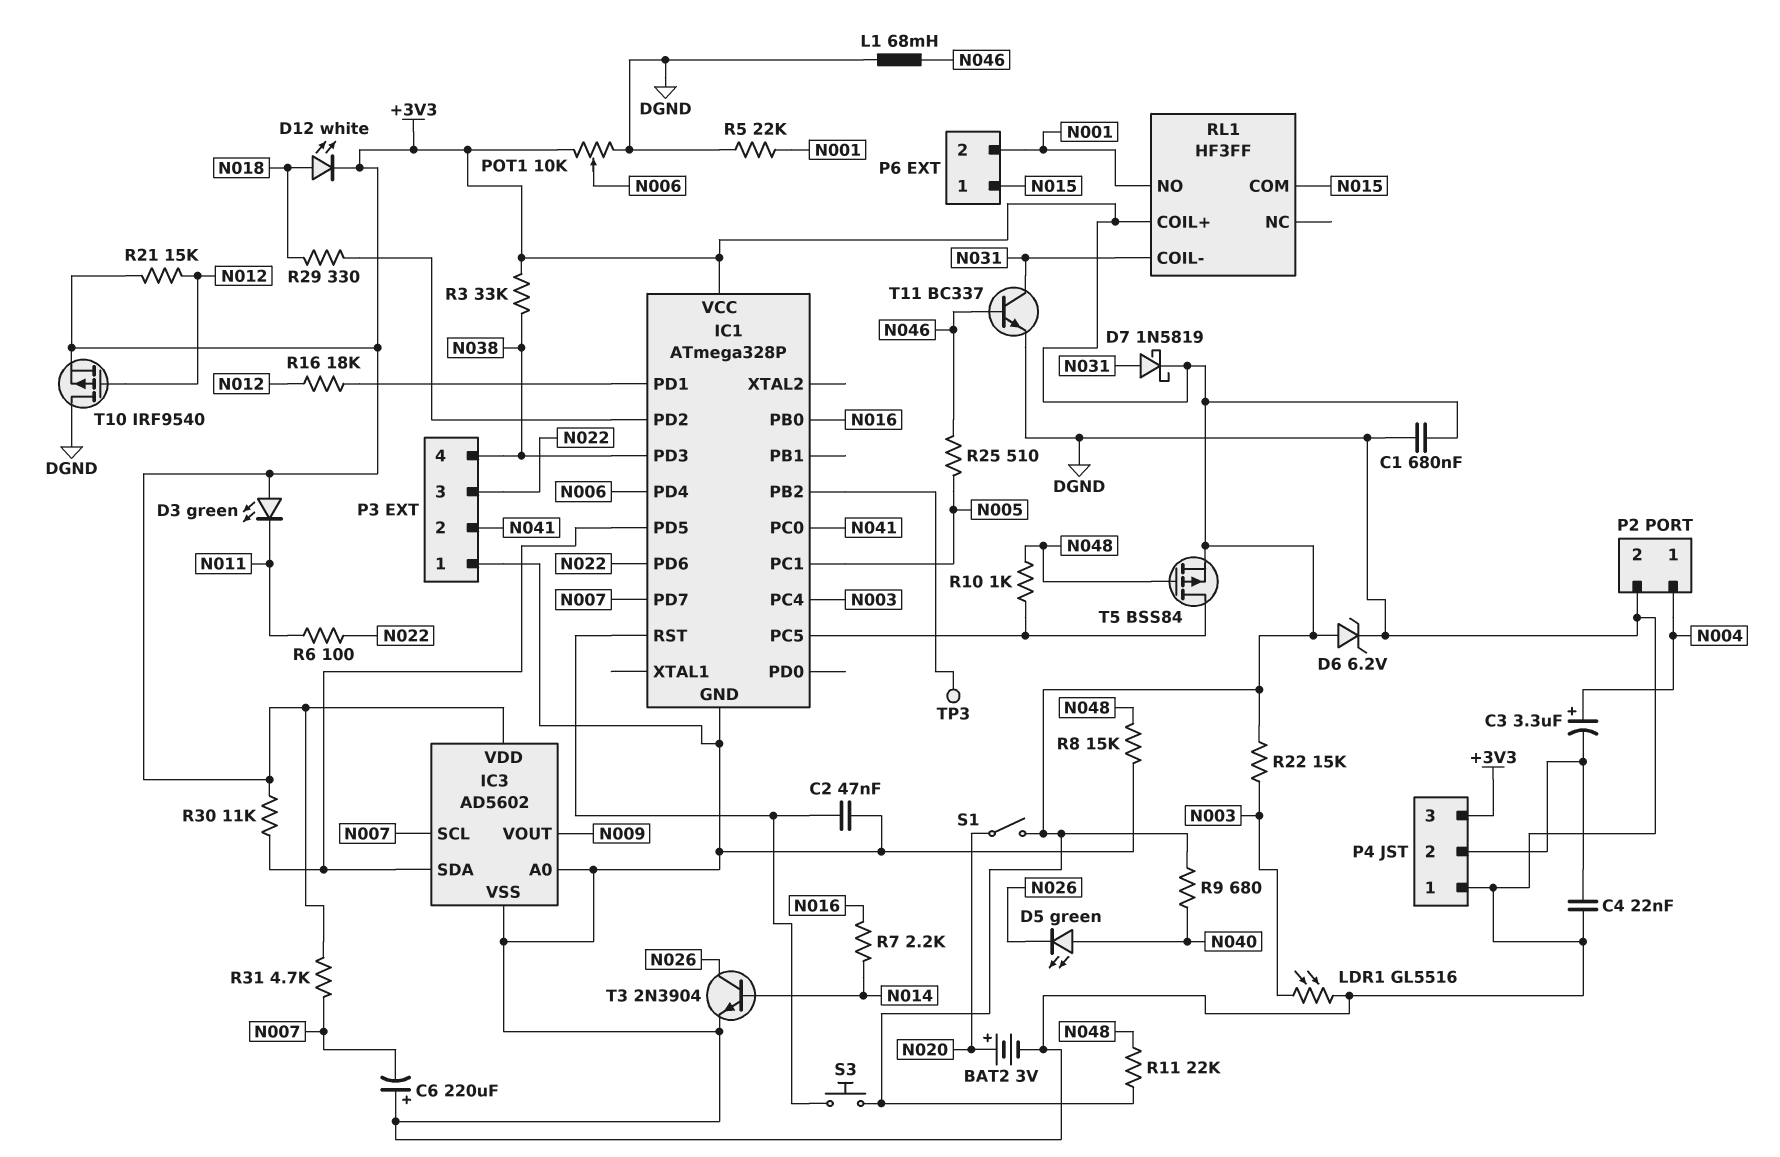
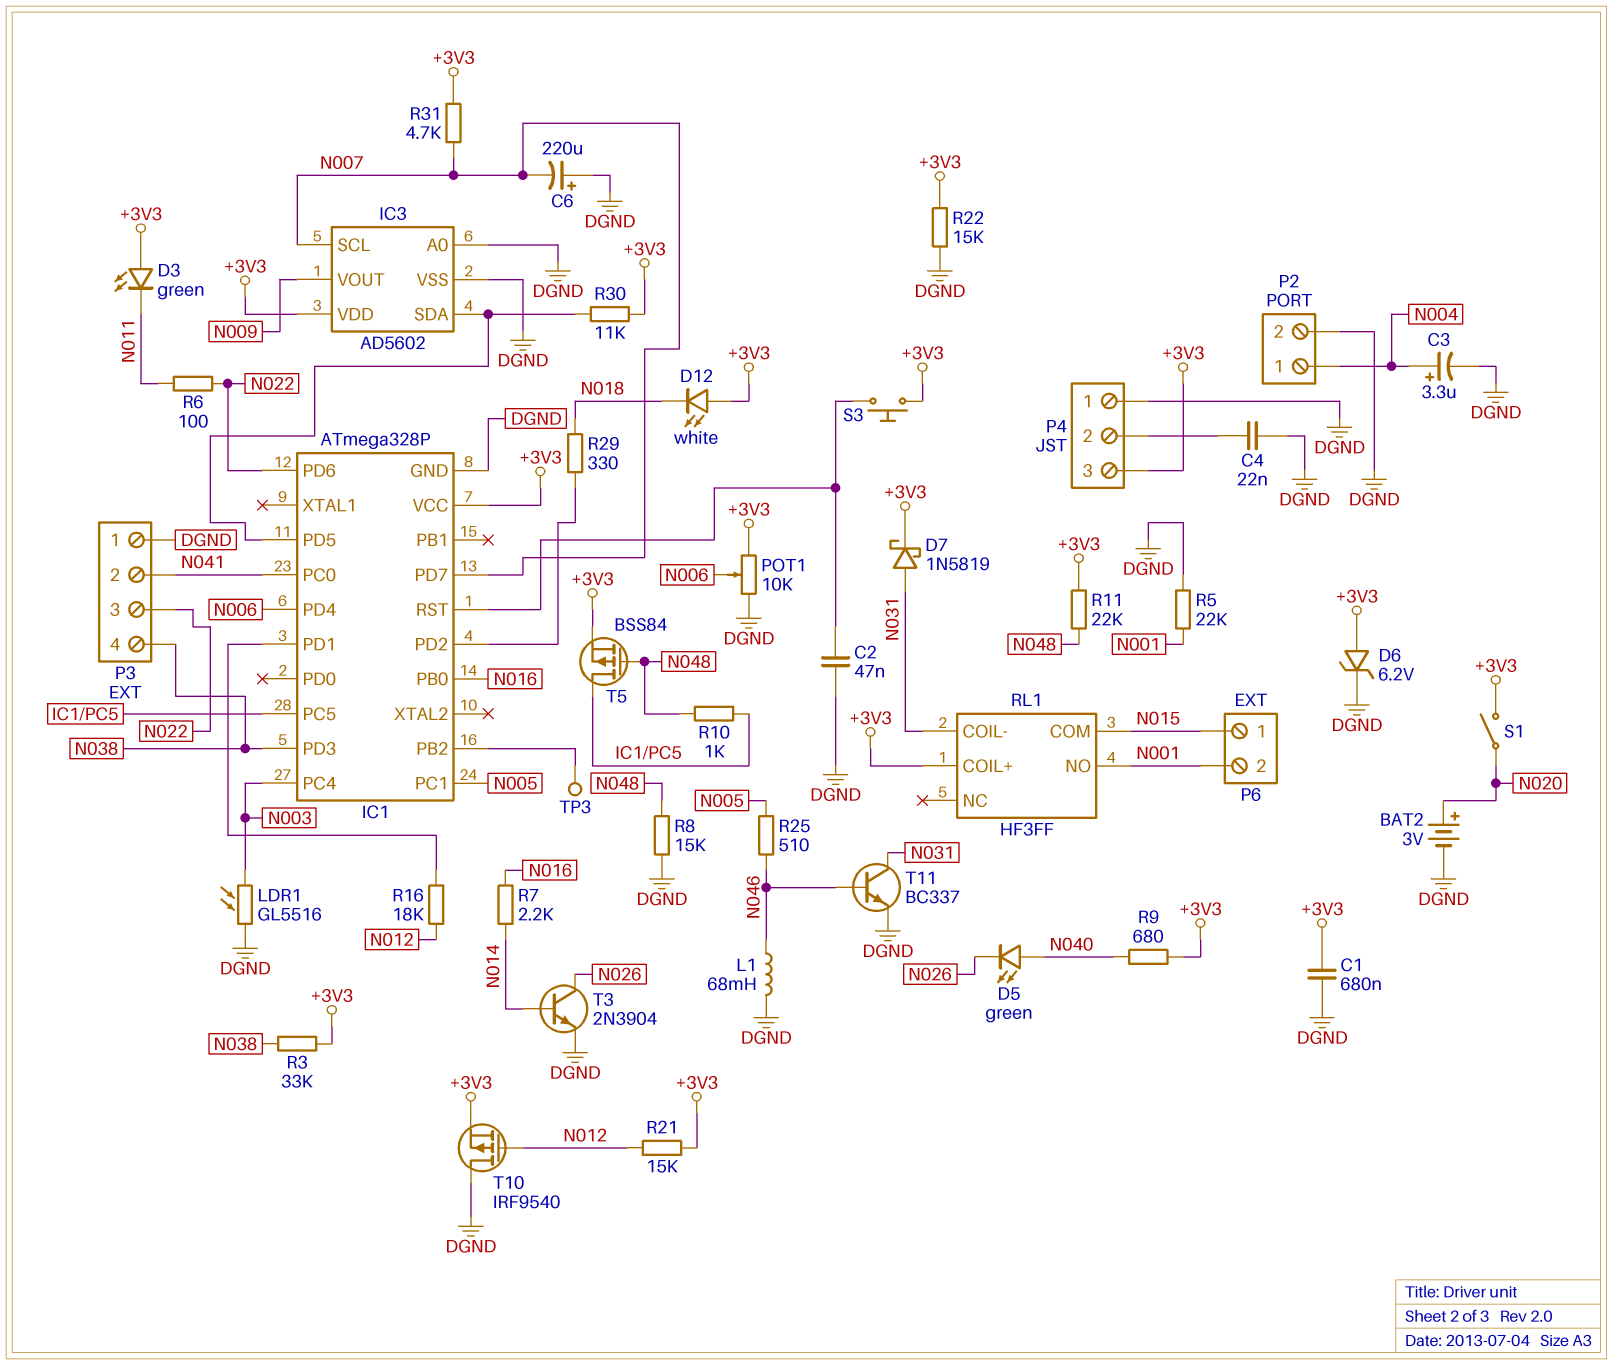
C3: 3.3uF (plus N004, minus P4/2) -> 3.3uF (plus N004, minus DGND)
D12: LED white (A N018, K +3V3) -> LED white (A +3V3, K N018)
R22: 15k (+3V3, N003) -> 15k (+3V3, DGND)

